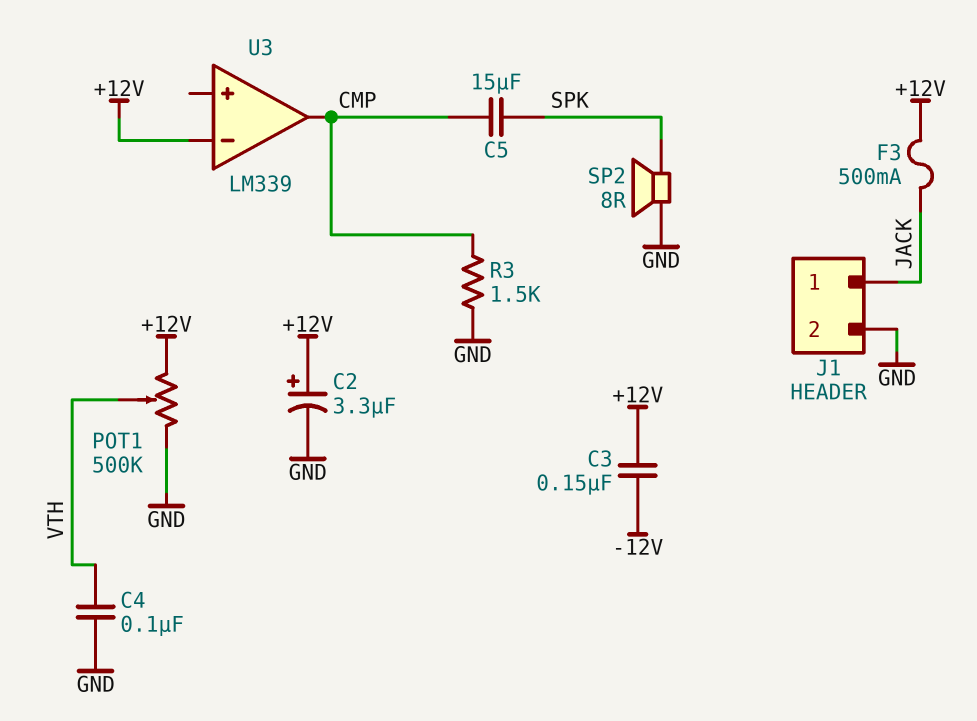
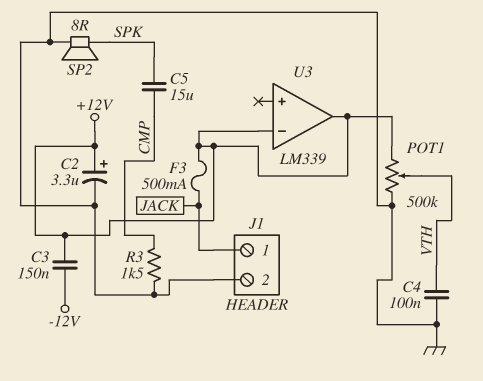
U3 pin out: CMP -> +12V

